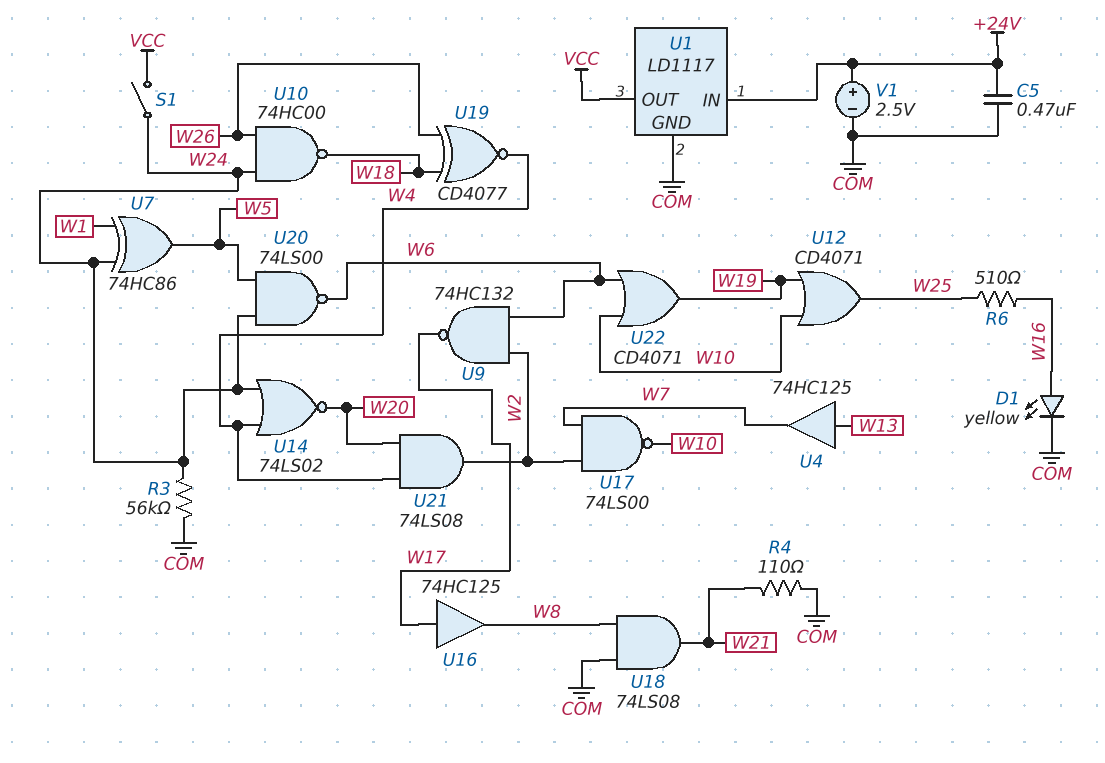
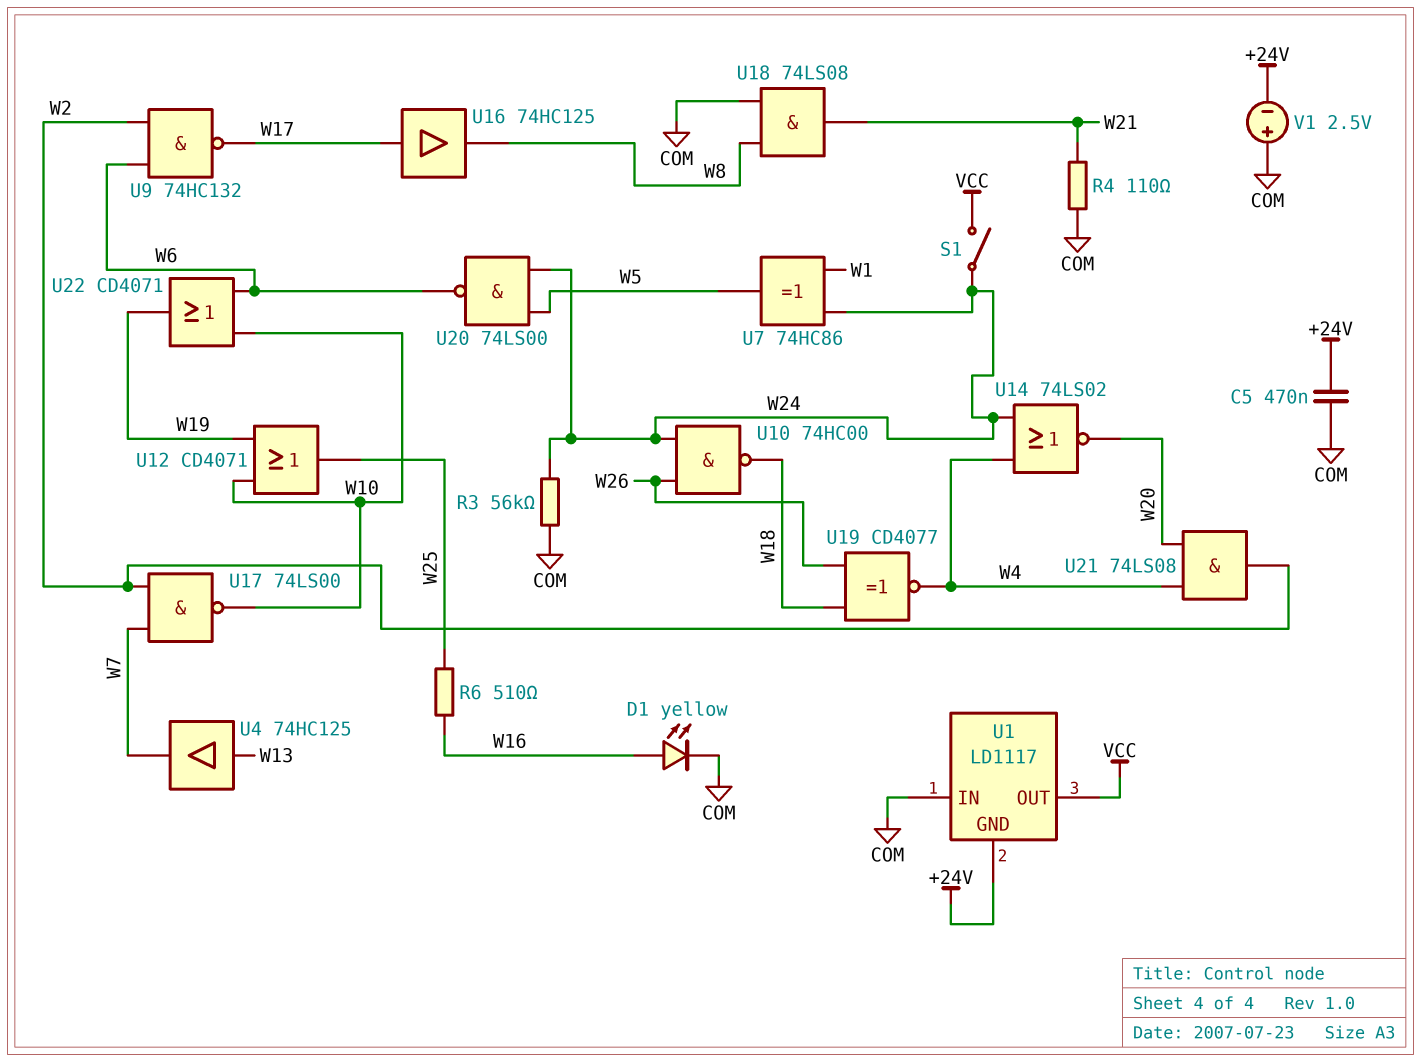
U1 pin GND: COM -> +24V
U1 pin IN: +24V -> COM
V1: 2.5V (plus +24V, minus COM) -> 2.5V (plus COM, minus +24V)

